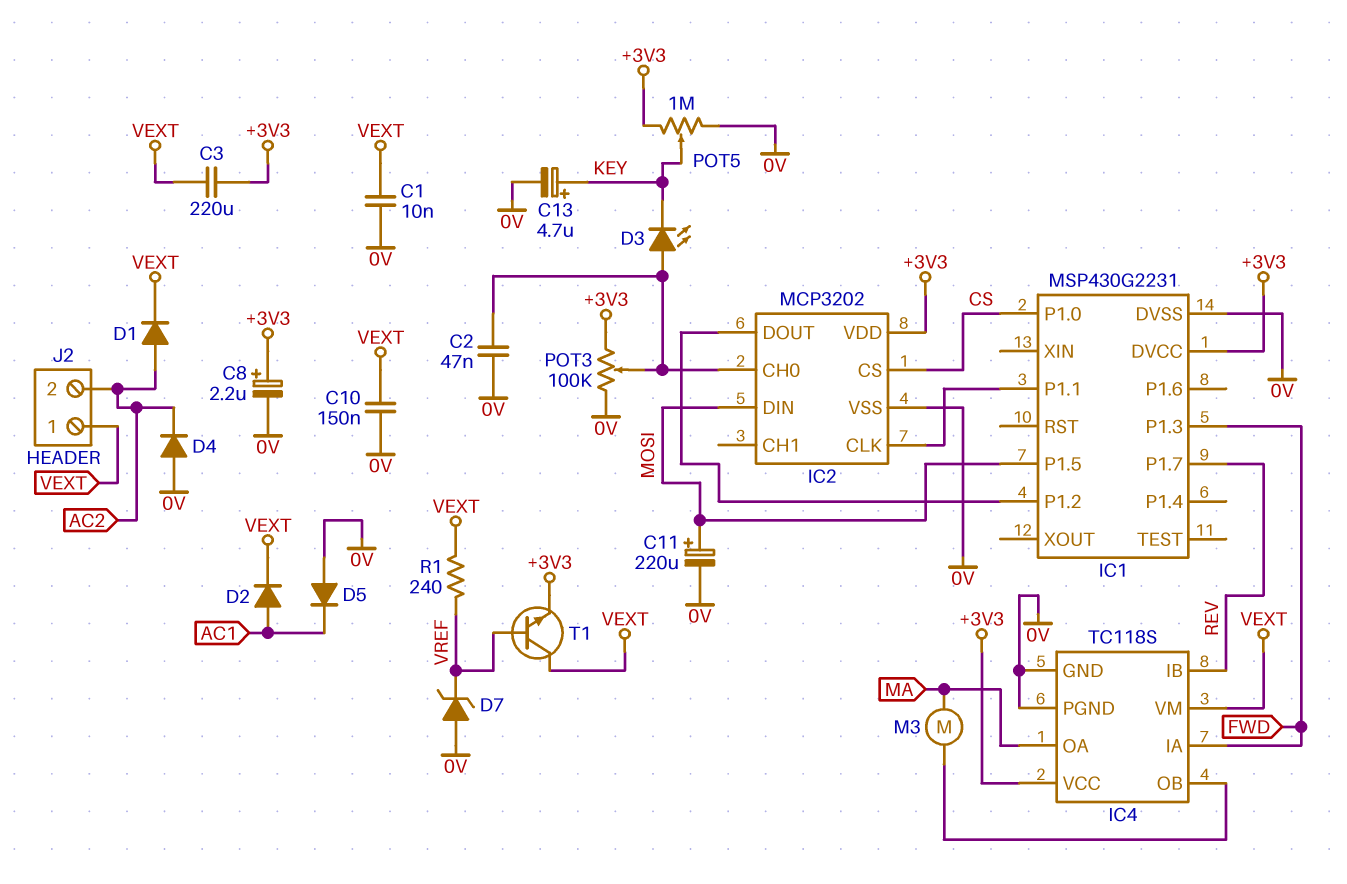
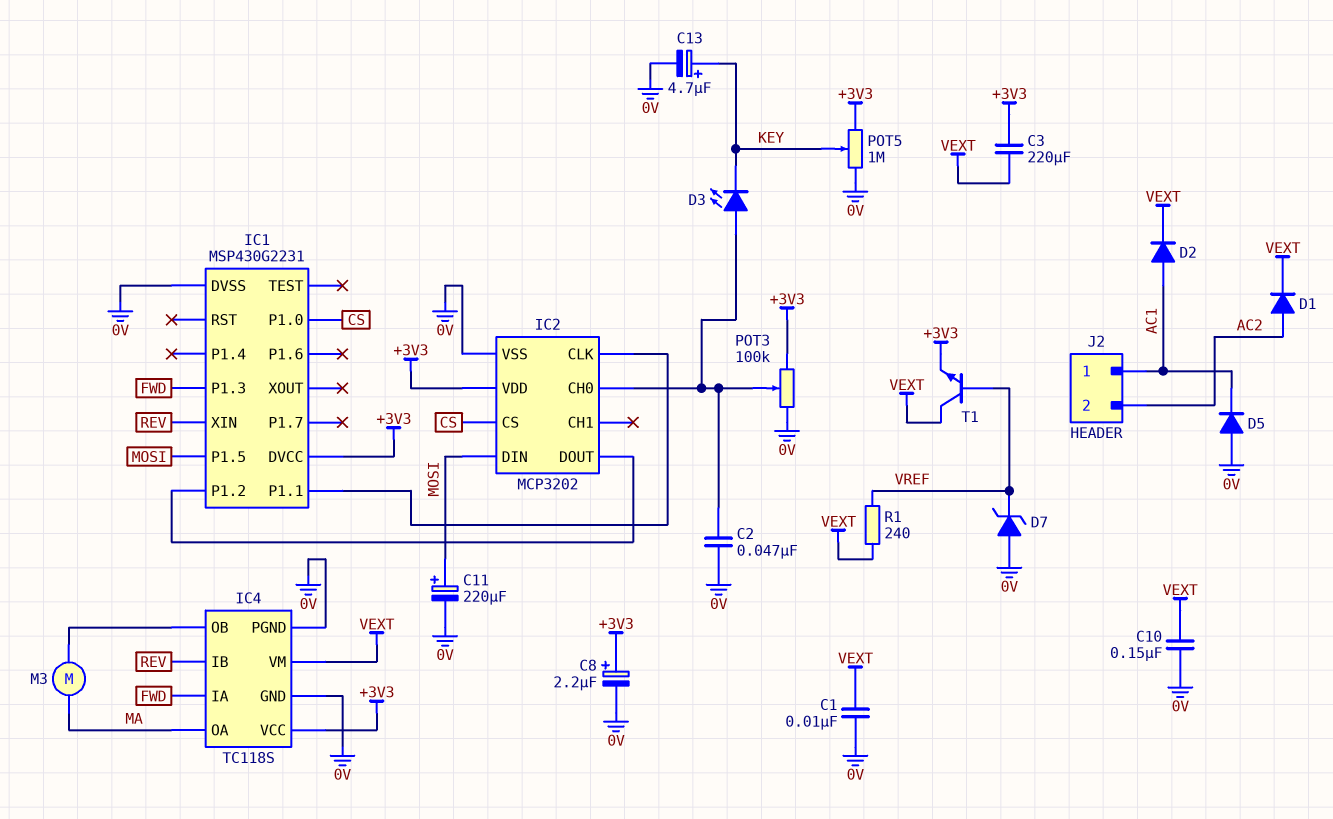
D4: diode (A 0V, K AC2) -> none
IC1 pin P1.7: REV -> none
IC1 pin XIN: none -> REV
J2 pin 1: VEXT -> AC1

